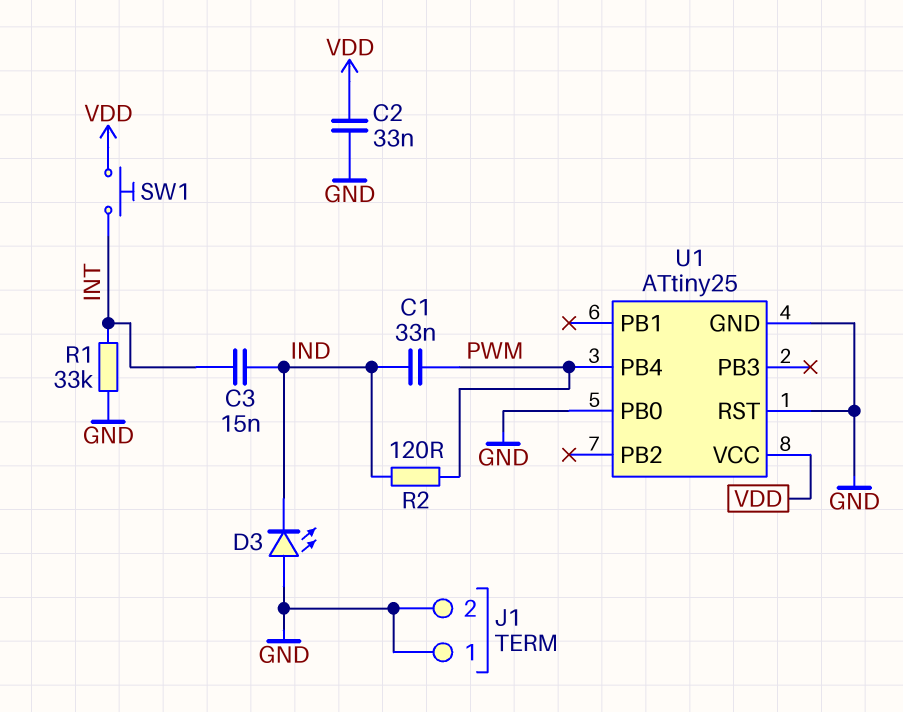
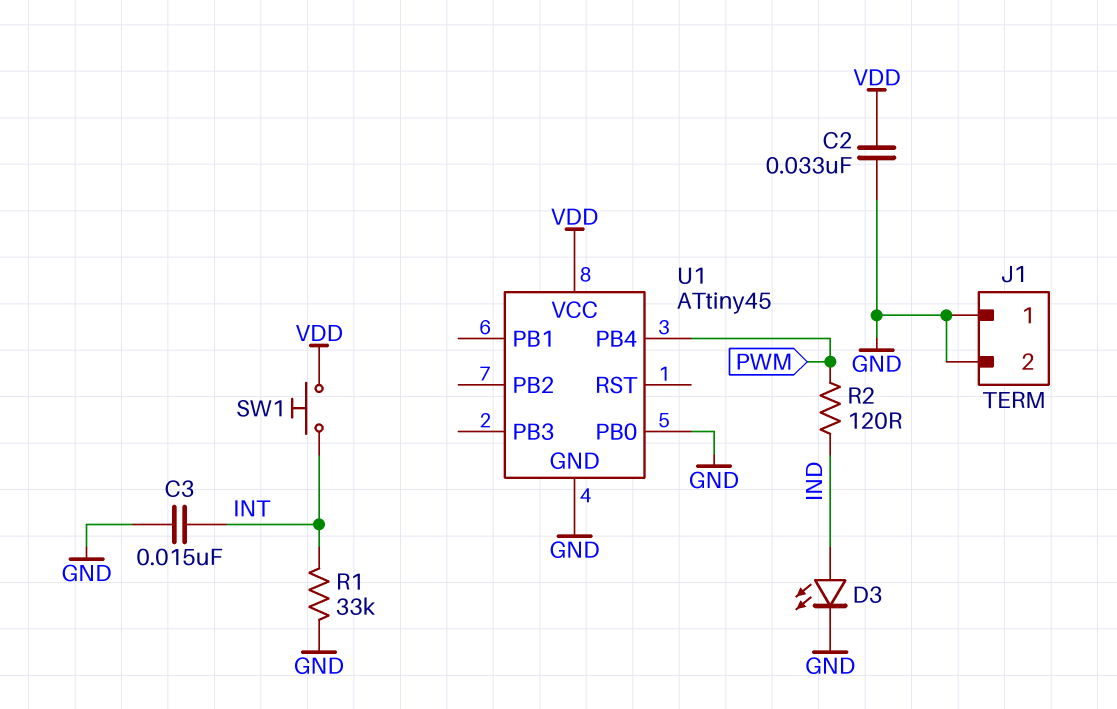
C1: 33nF (IND, PWM) -> none
C3: 15nF (IND, INT) -> 15nF (GND, INT)
D3: LED (A GND, K IND) -> LED (A IND, K GND)
U1: ATtiny25 -> ATtiny45
U1 pin RST: GND -> none

